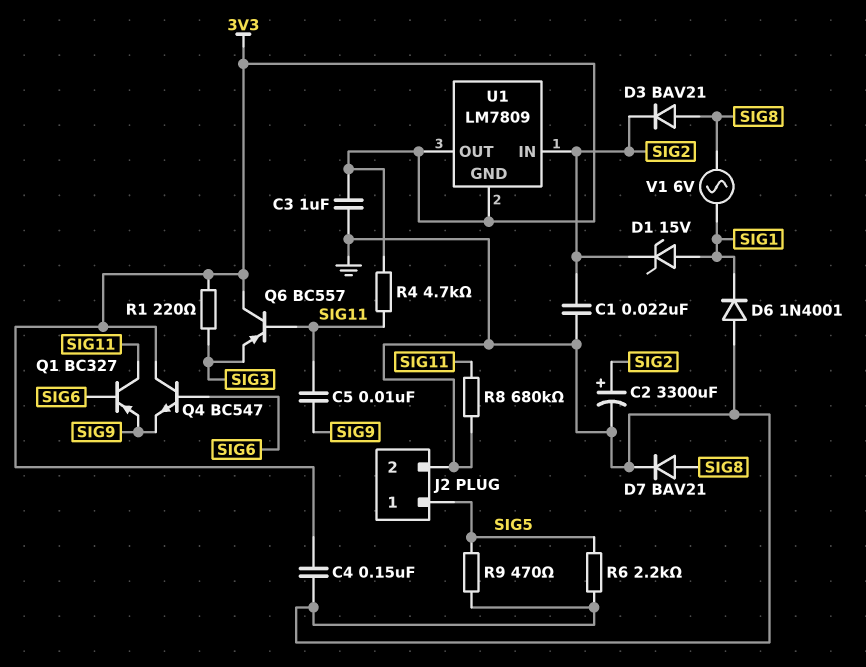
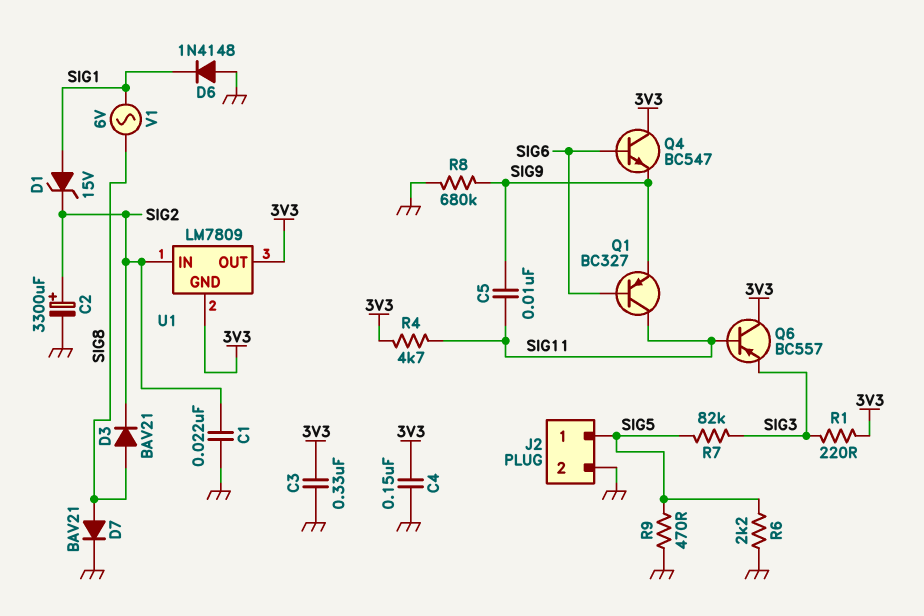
C3: 1uF (3V3, GND) -> 330nF (3V3, GND)
D6: diode 1N4001 (A GND, K SIG1) -> diode 1N4148 (A GND, K SIG1)
R7: none -> 82k (SIG3, SIG5)
R8: 680k (GND, SIG11) -> 680k (GND, SIG9)

